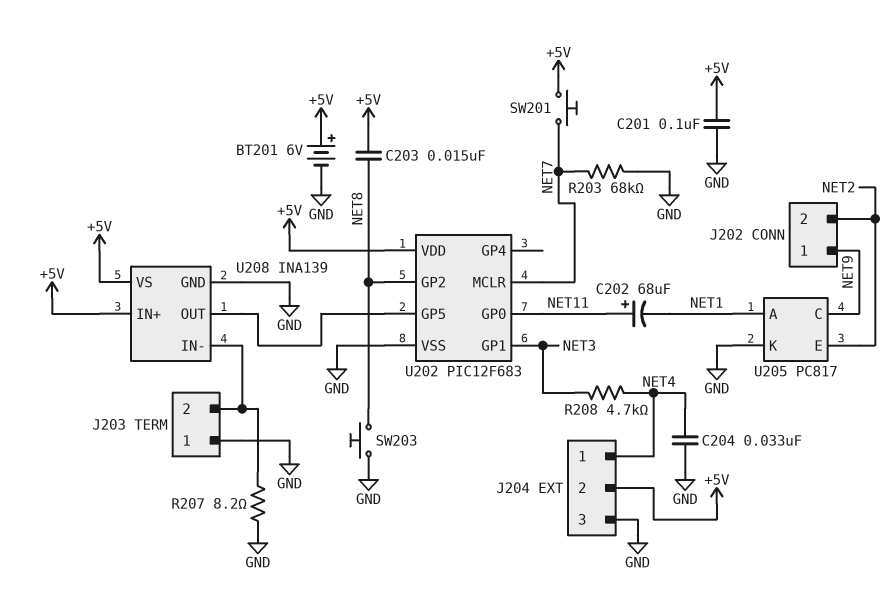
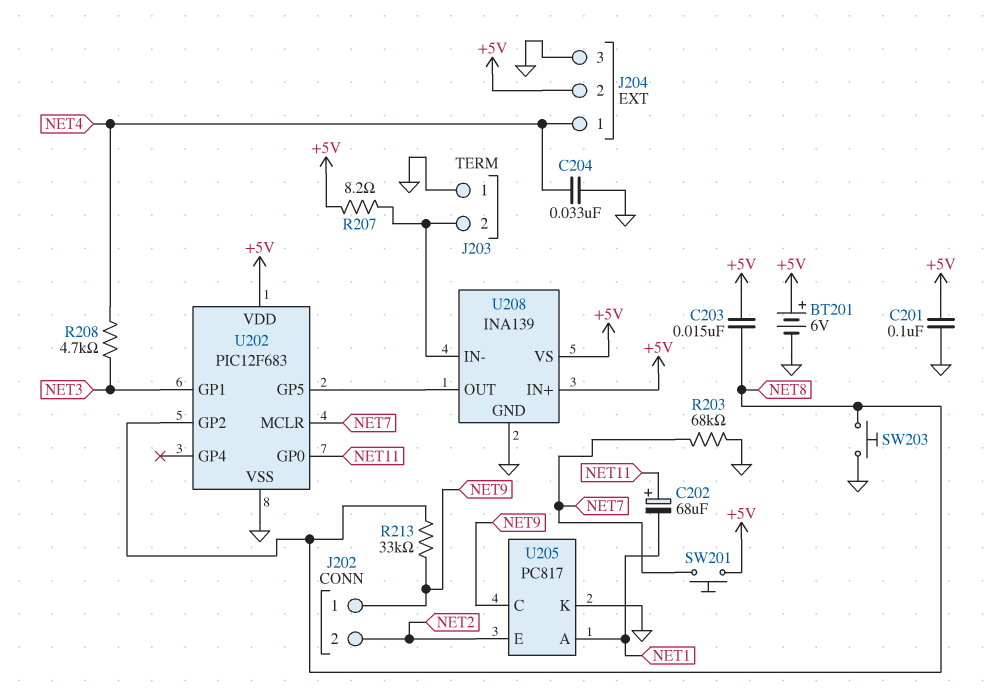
R207: 8.2 (GND, J203/2) -> 8.2 (+5V, J203/2)
R213: none -> 33k (NET8, NET9)

